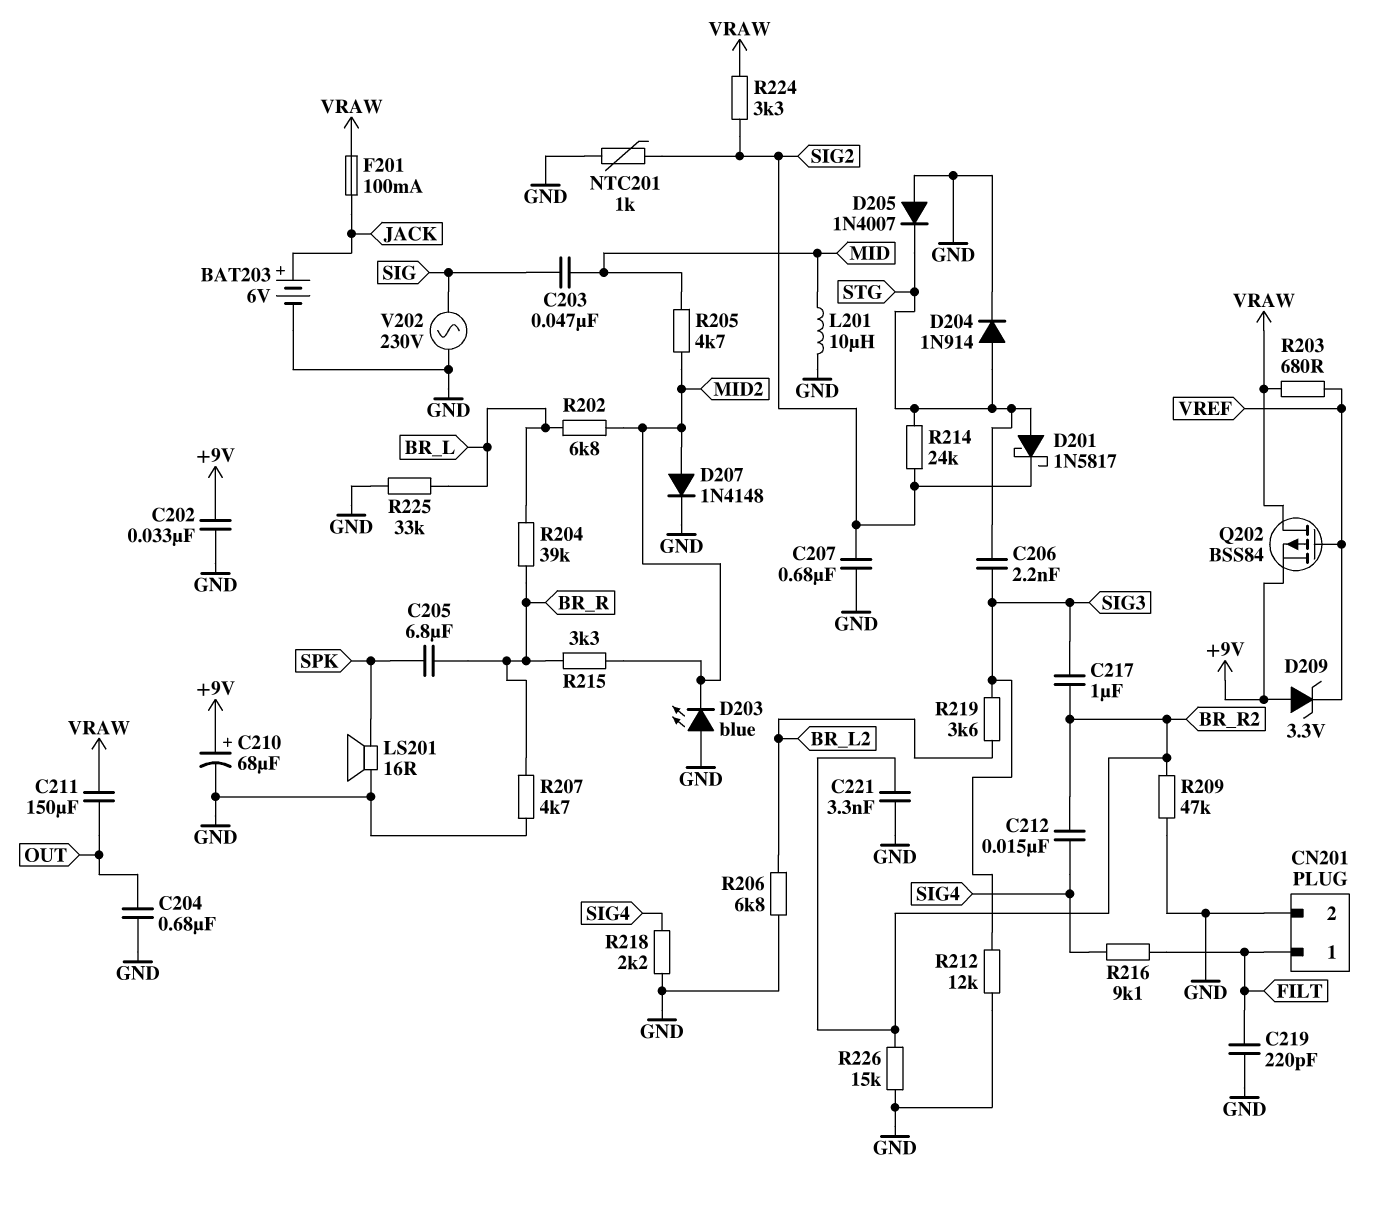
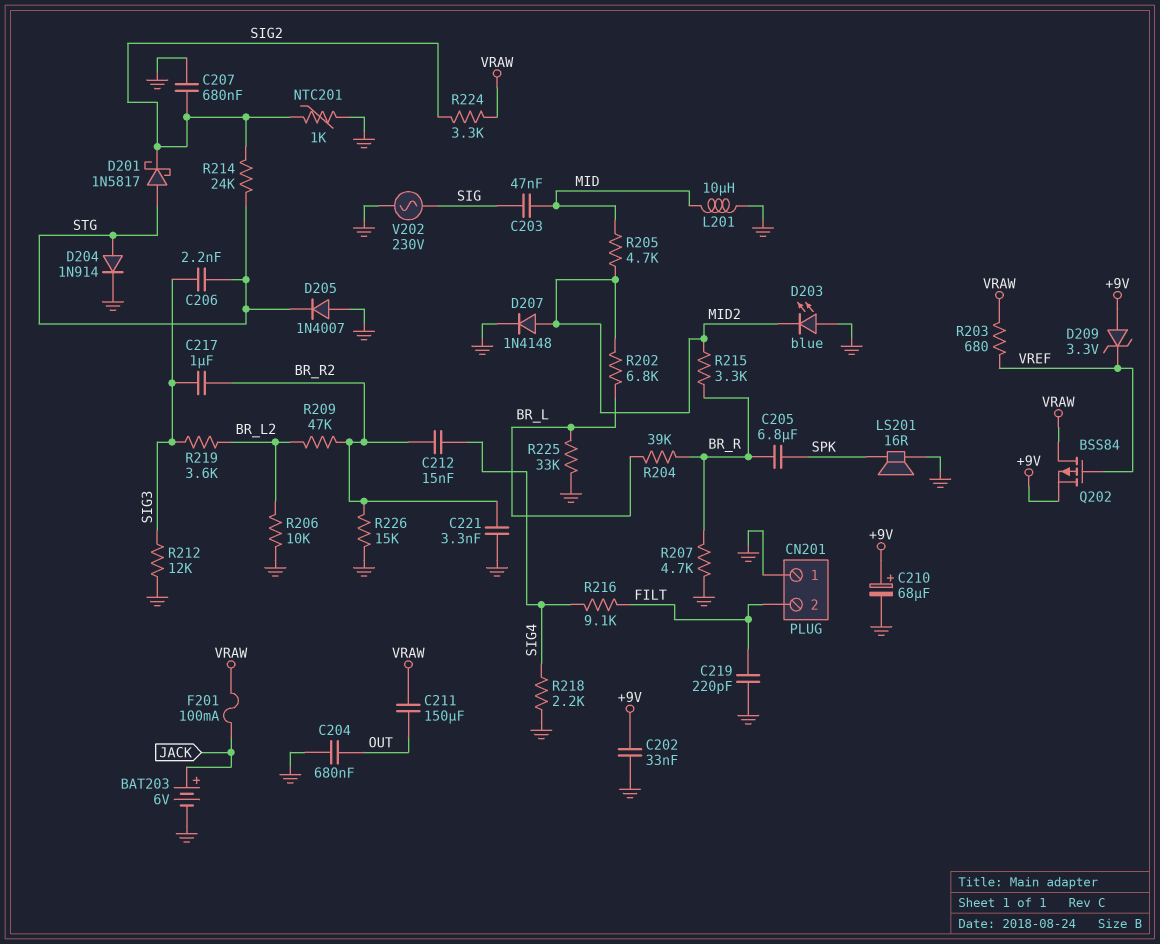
CN201 pin 1: FILT -> GND
CN201 pin 2: GND -> FILT
R206: 6.8k (BR_L2, GND) -> 10k (BR_L2, GND)
R209: 47k (BR_R2, GND) -> 47k (BR_L2, BR_R2)

